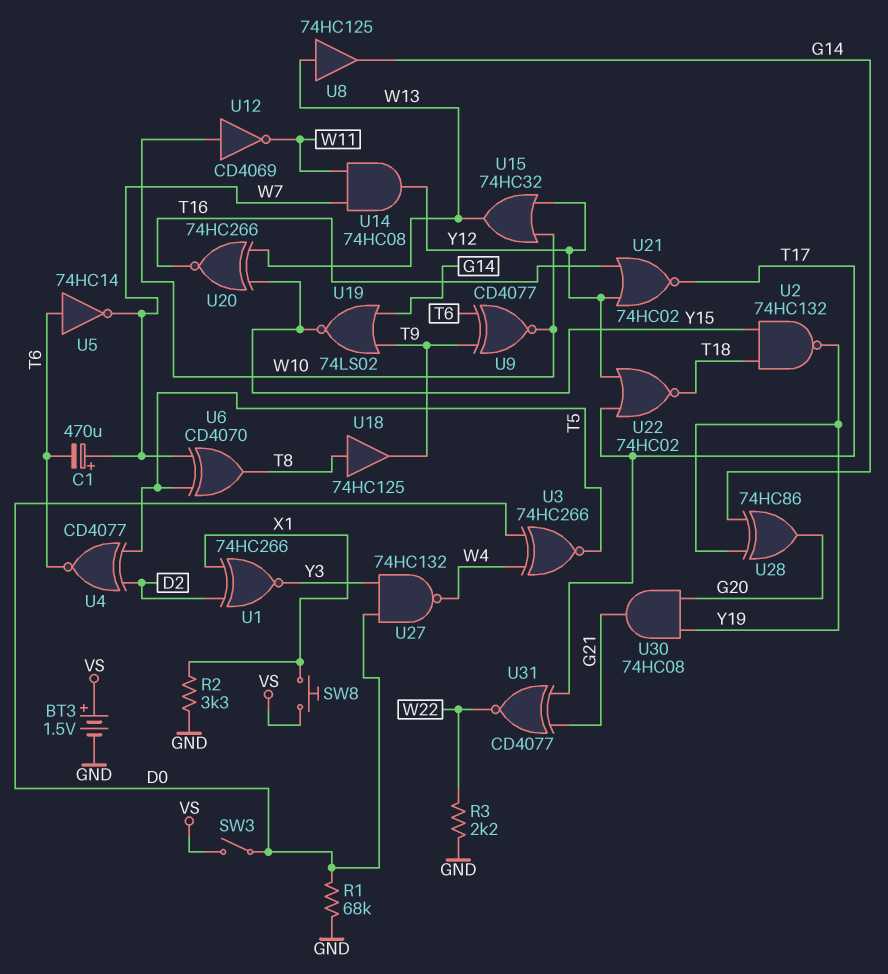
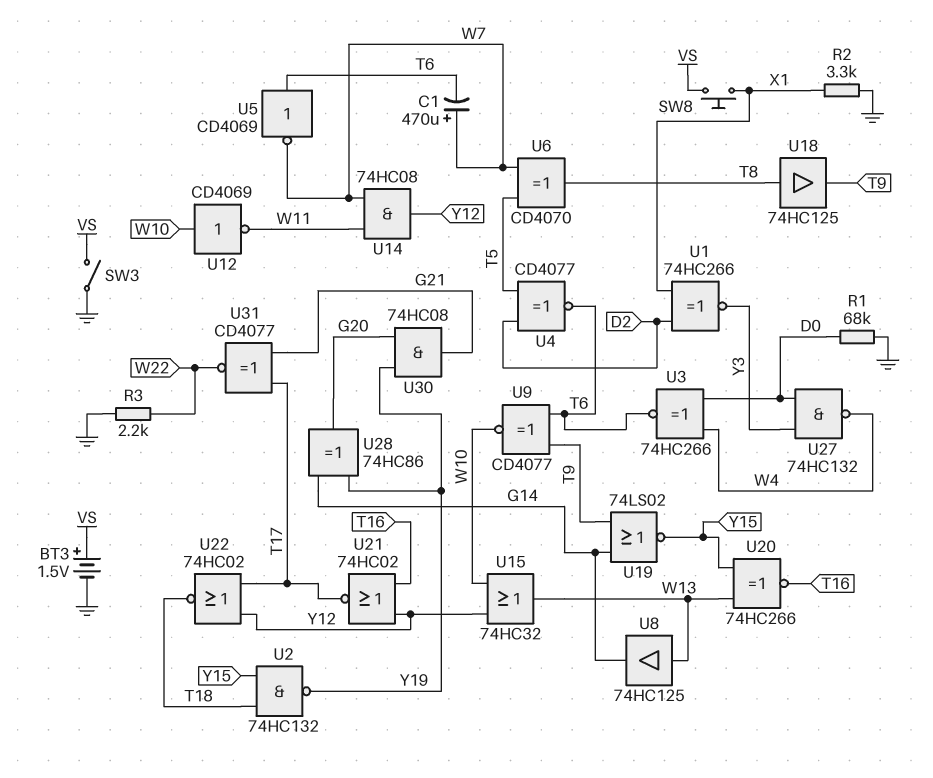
SW3: switch (D0, VS) -> switch (GND, VS)
U3: XNOR 74HC266 (in D0, in W4, out T5) -> XNOR 74HC266 (in D0, in W4, out T6)
U5: NOT 74HC14 (in T6, out W7) -> NOT CD4069 (in T6, out W7)

